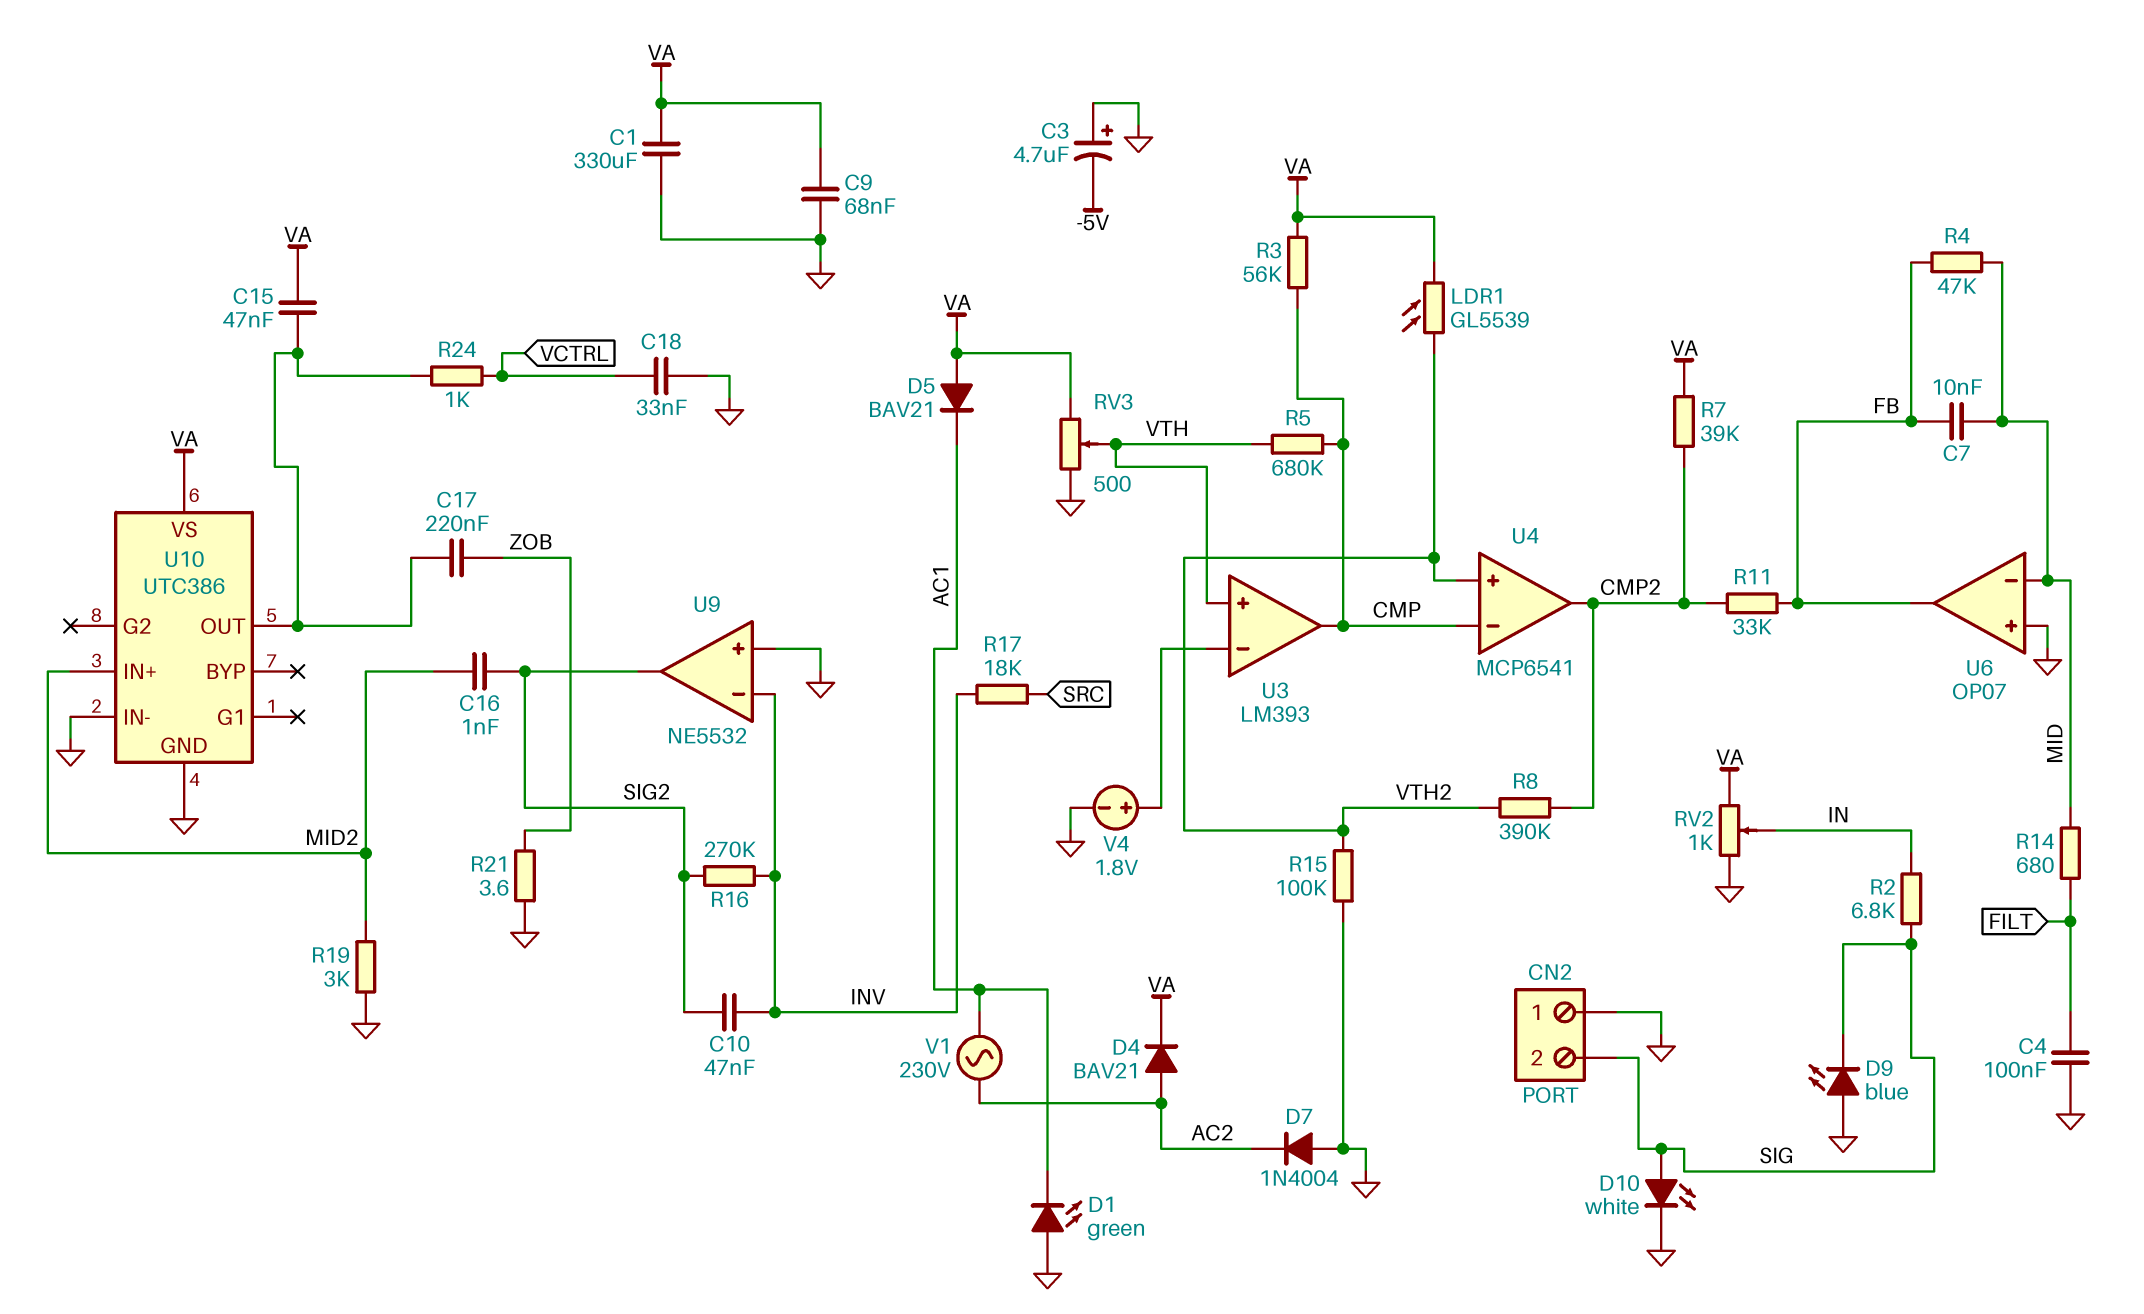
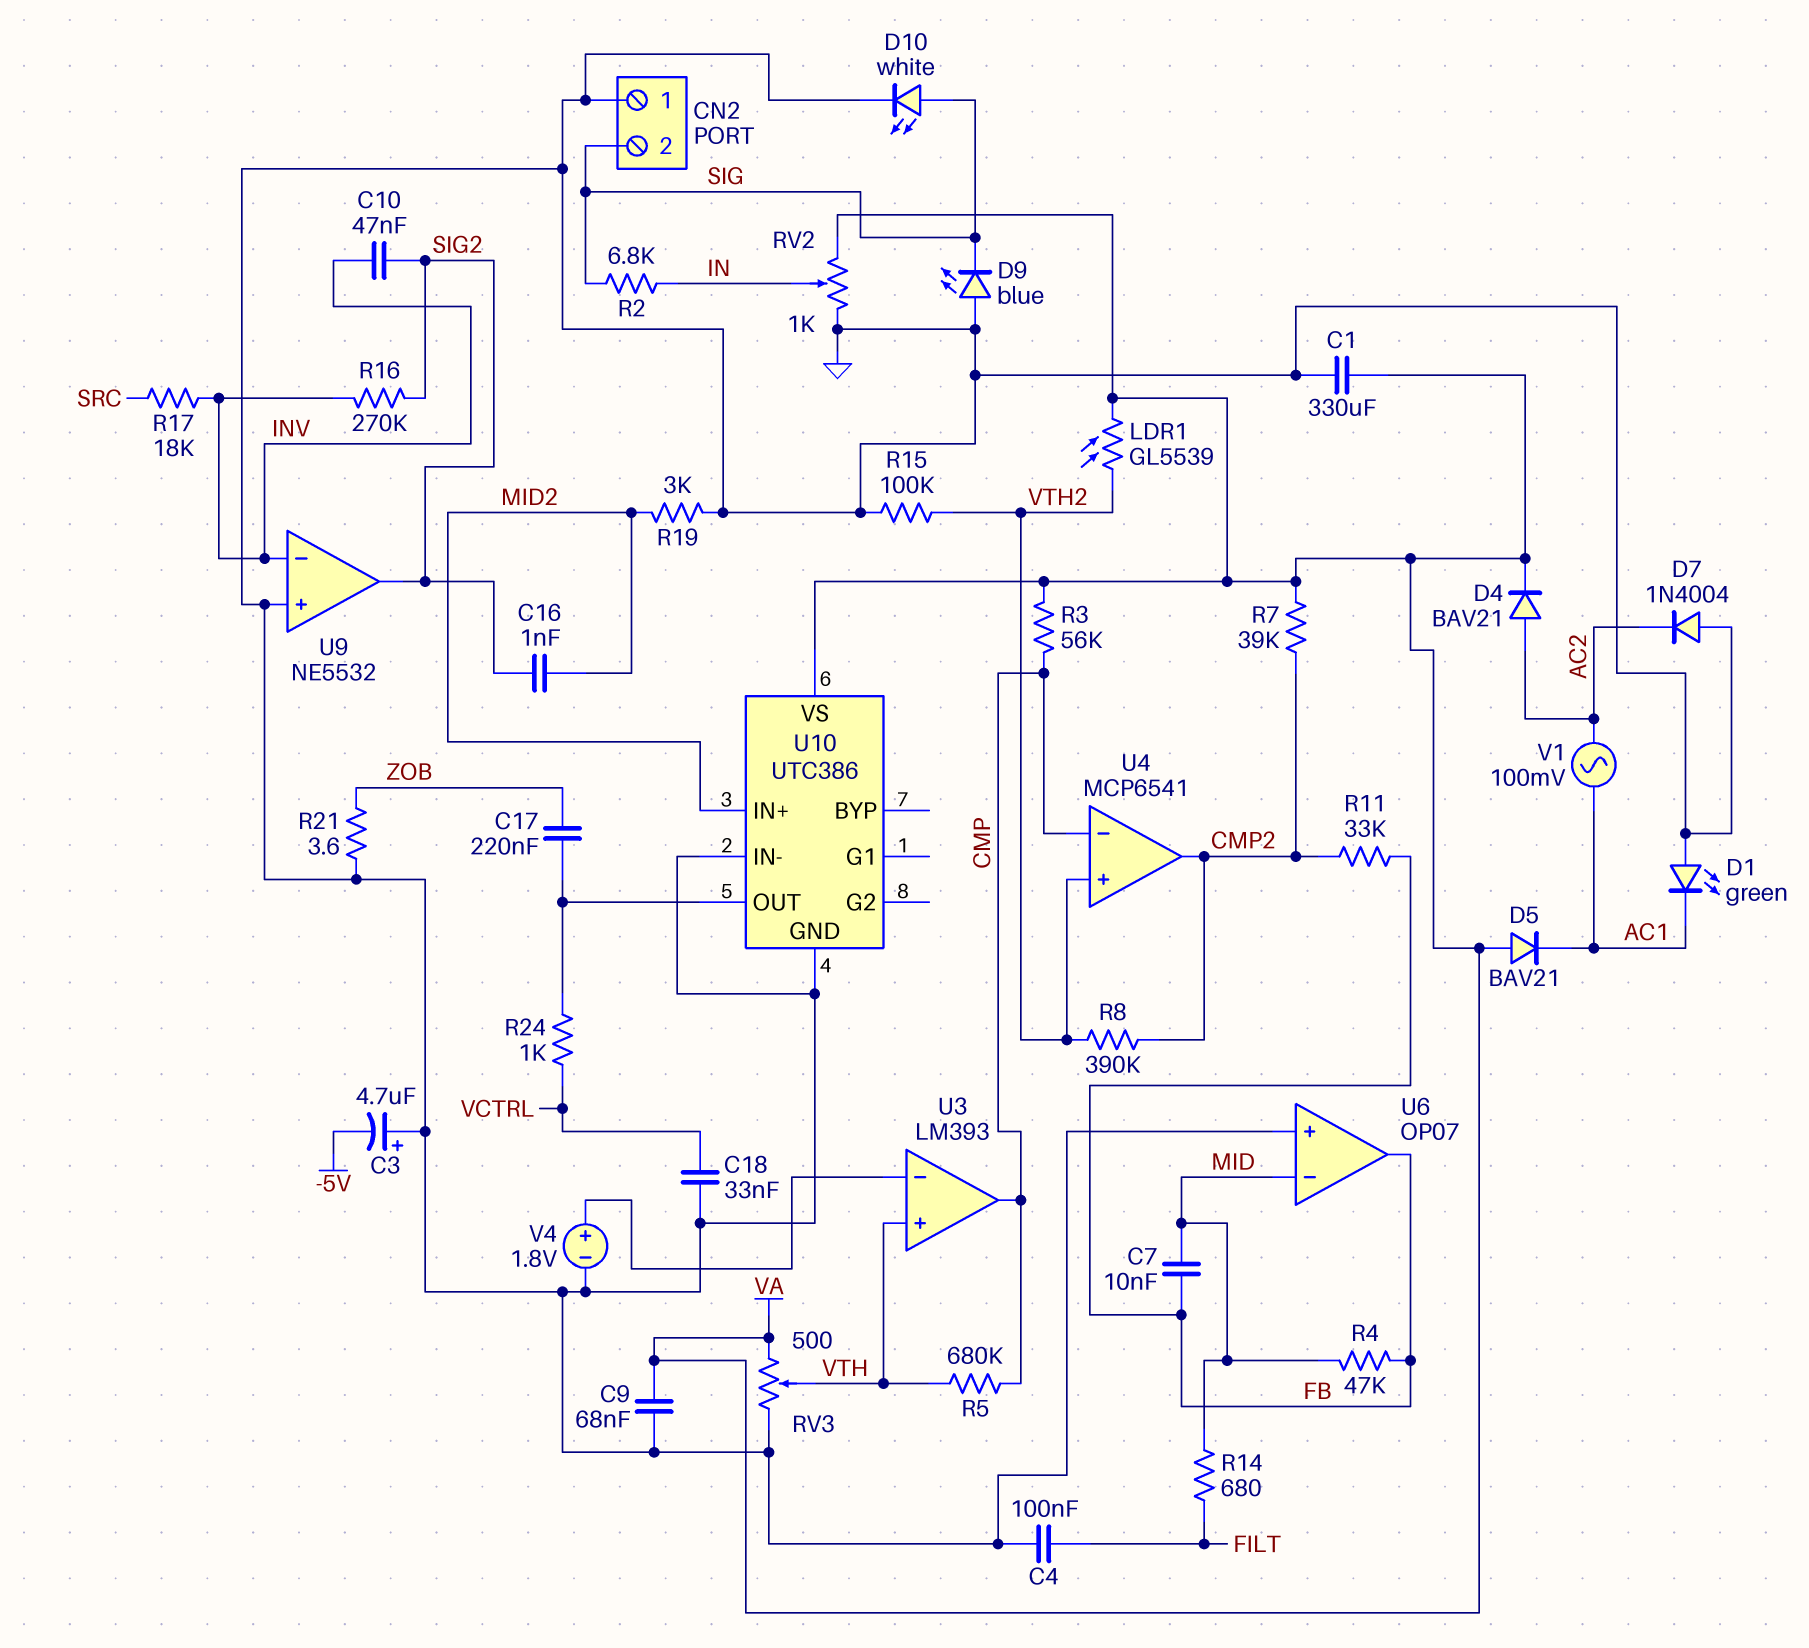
C15: 47nF (U10/OUT, VA) -> none
V1: AC 230V (AC1, AC2) -> AC 100mV (AC1, AC2)

